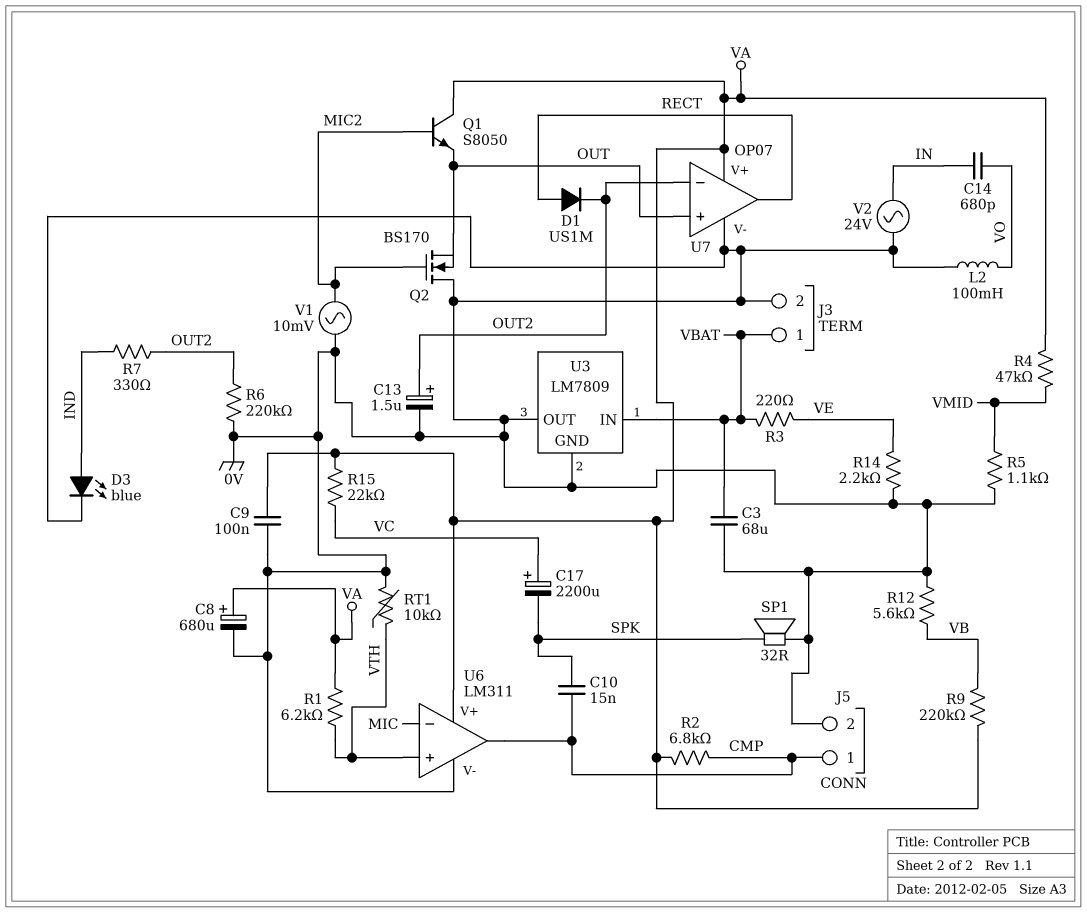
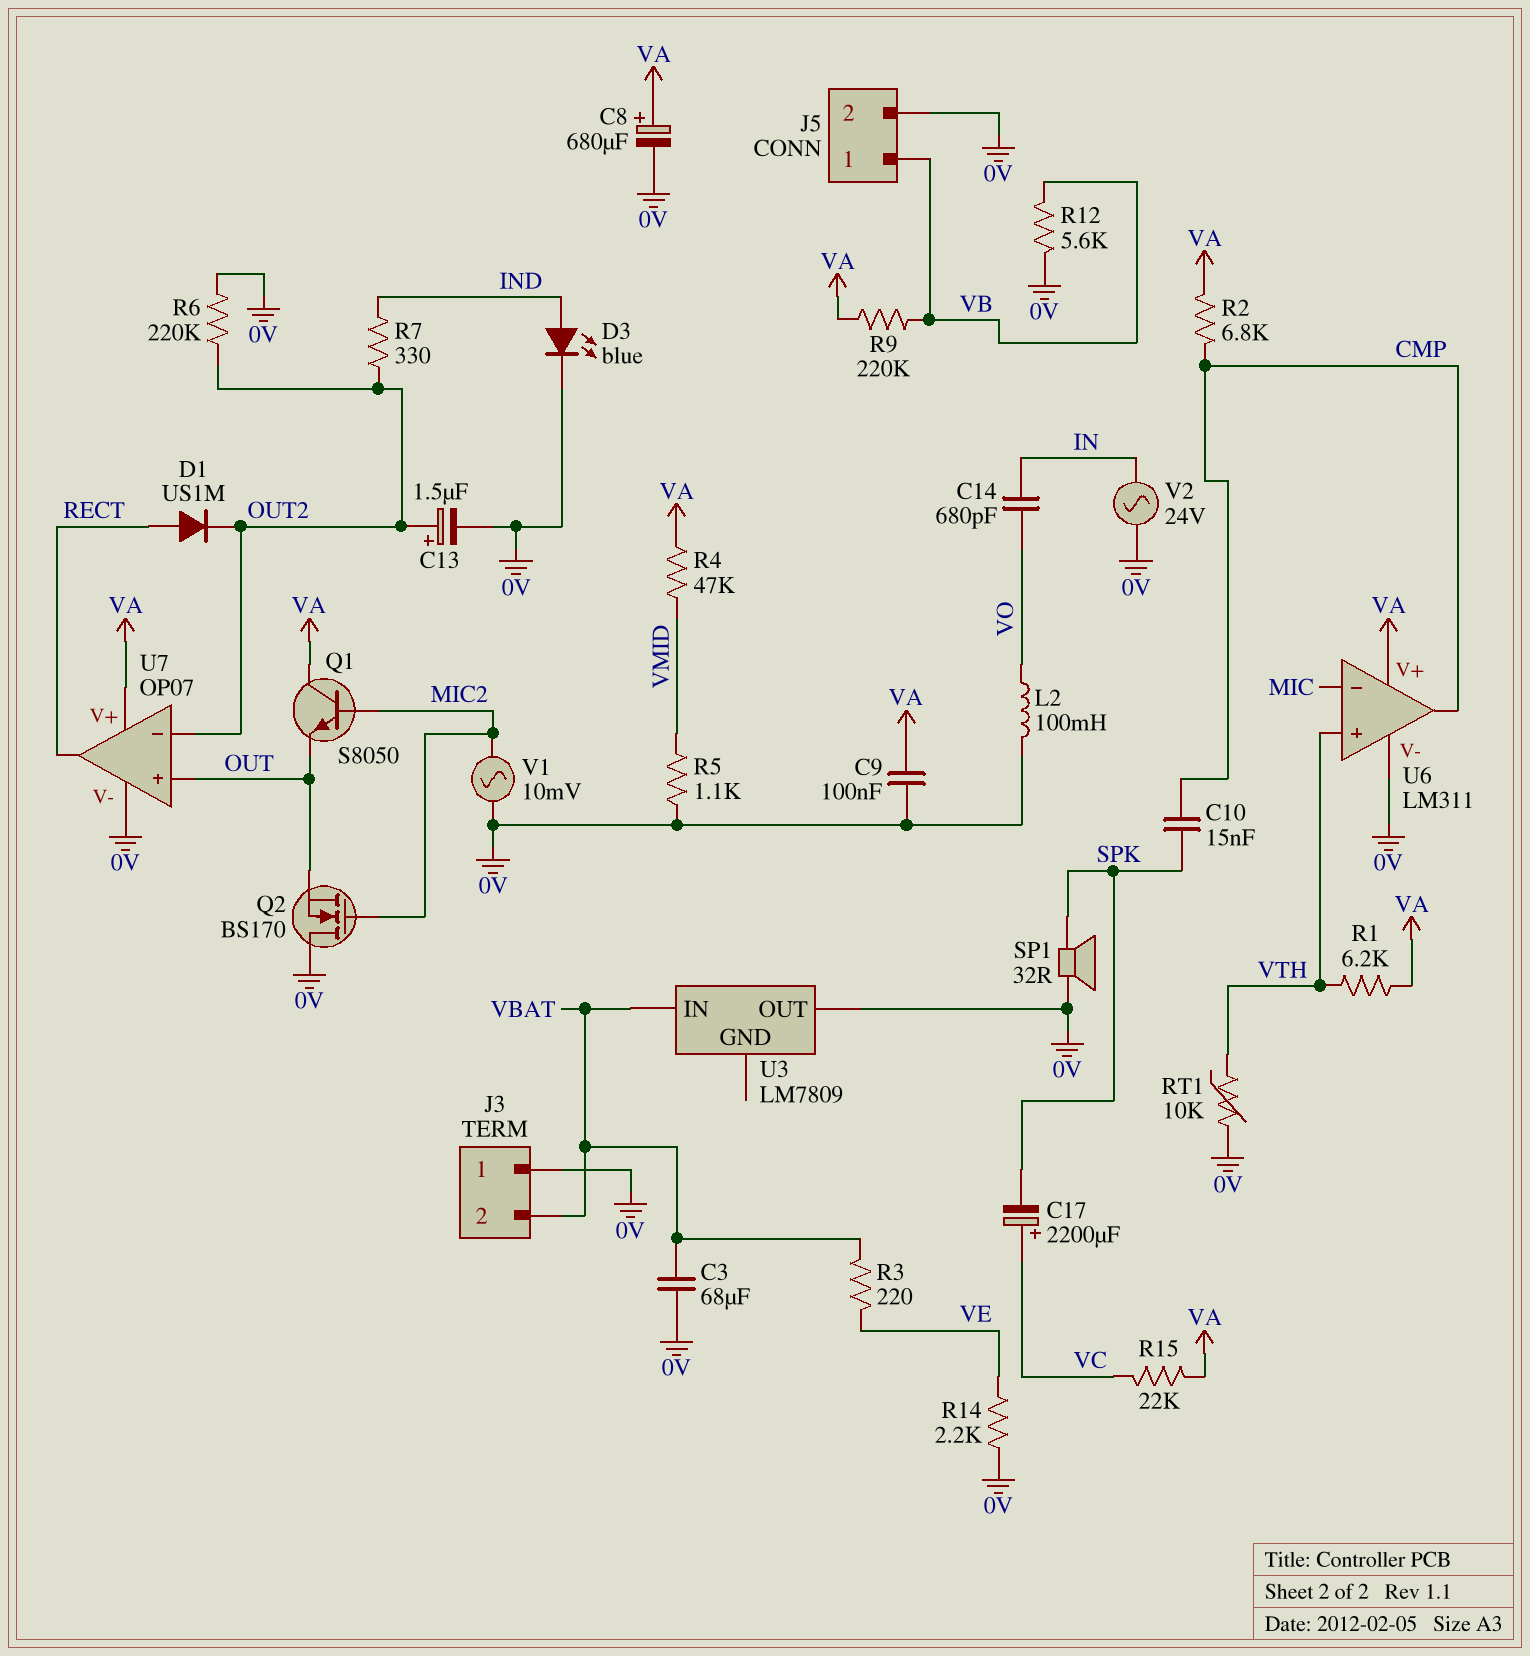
J3 pin 1: VBAT -> 0V
J3 pin 2: 0V -> VBAT
J5 pin 1: CMP -> VB
U3 pin GND: 0V -> none

